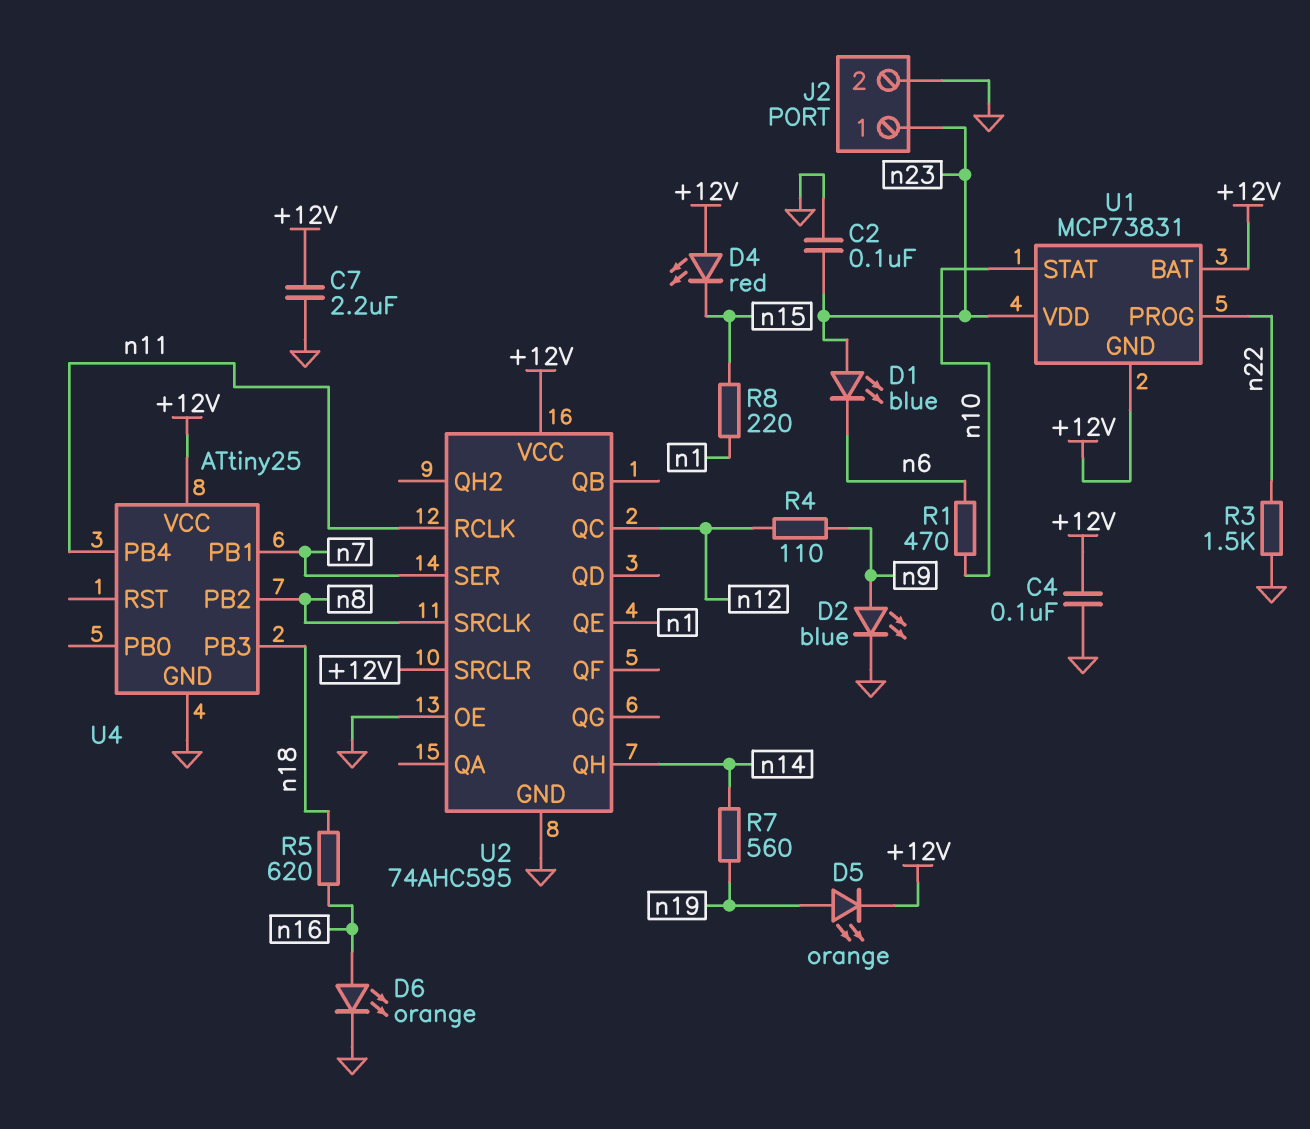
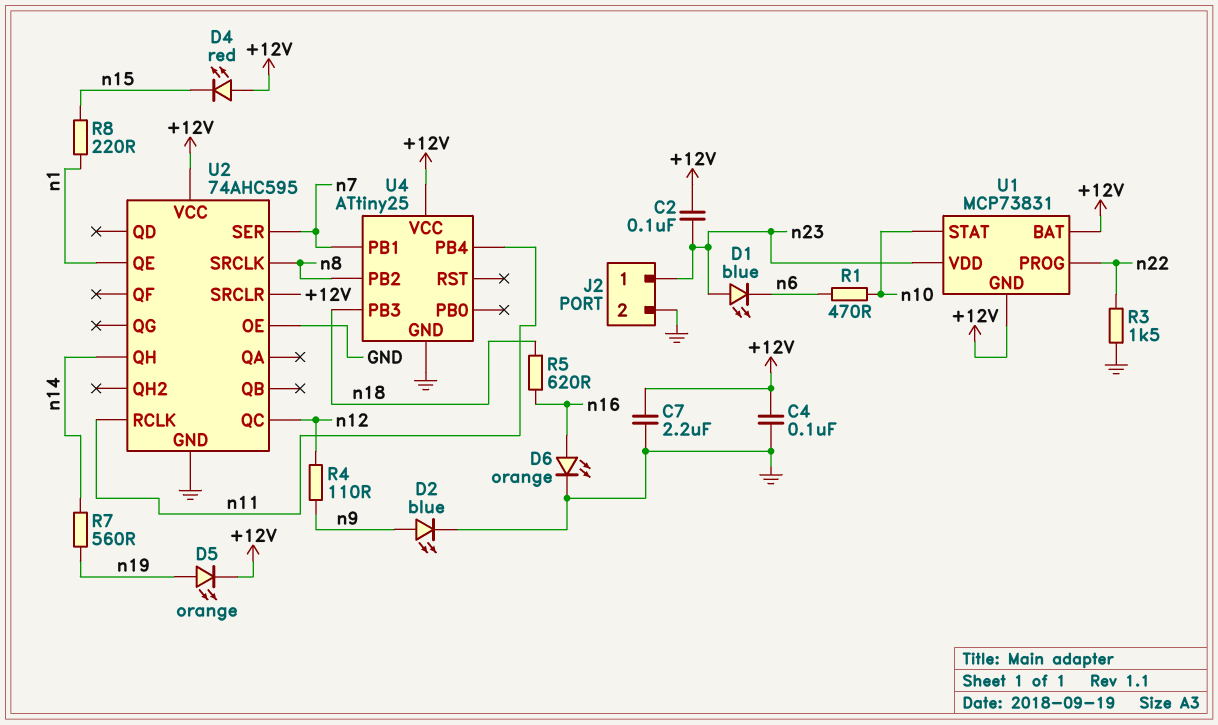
C2: 100nF (GND, n23) -> 100nF (+12V, n23)

